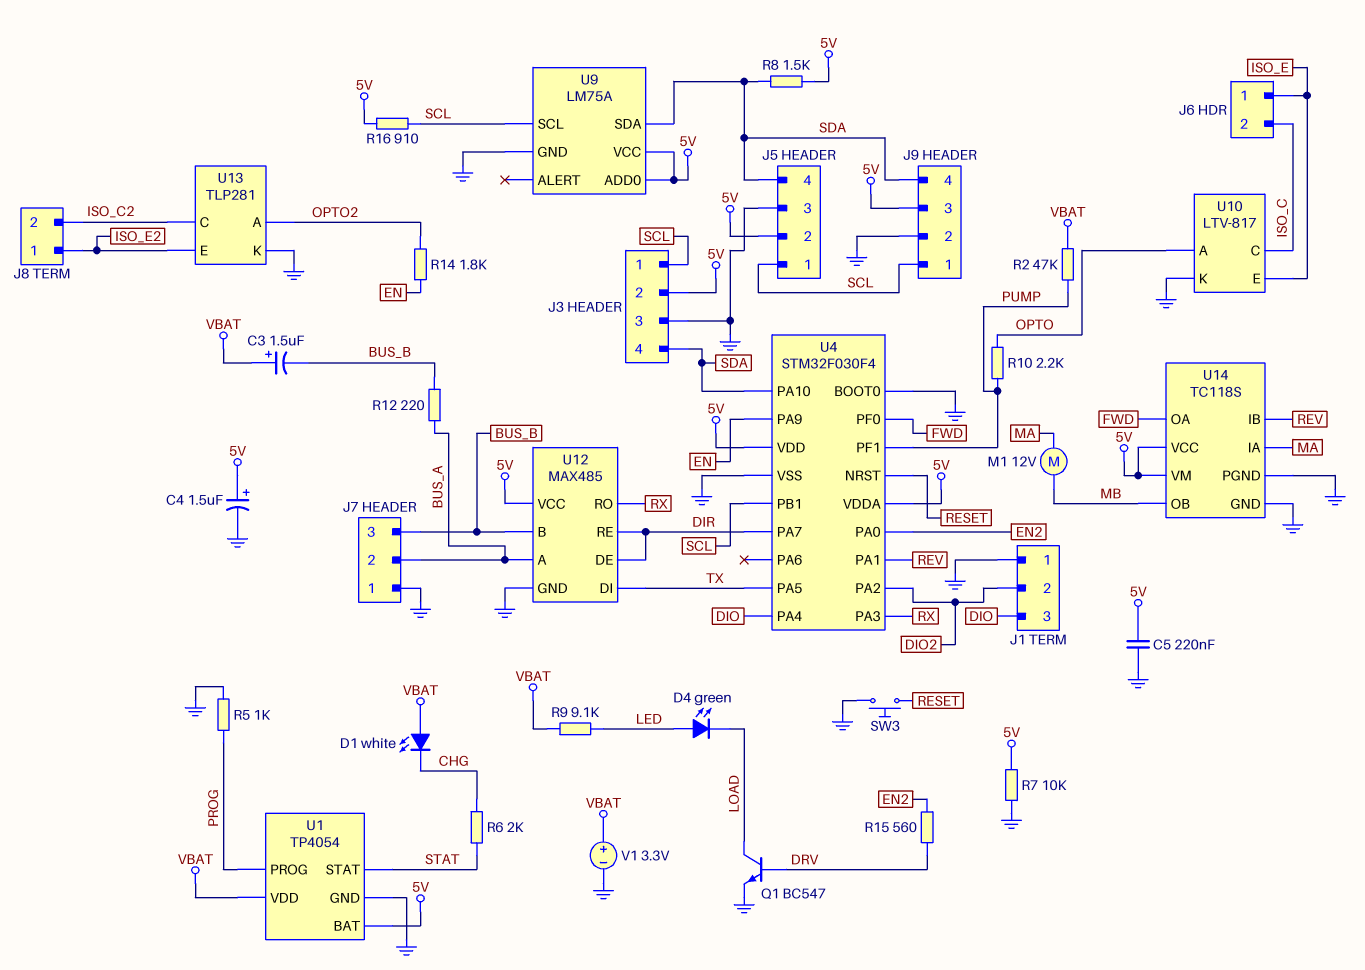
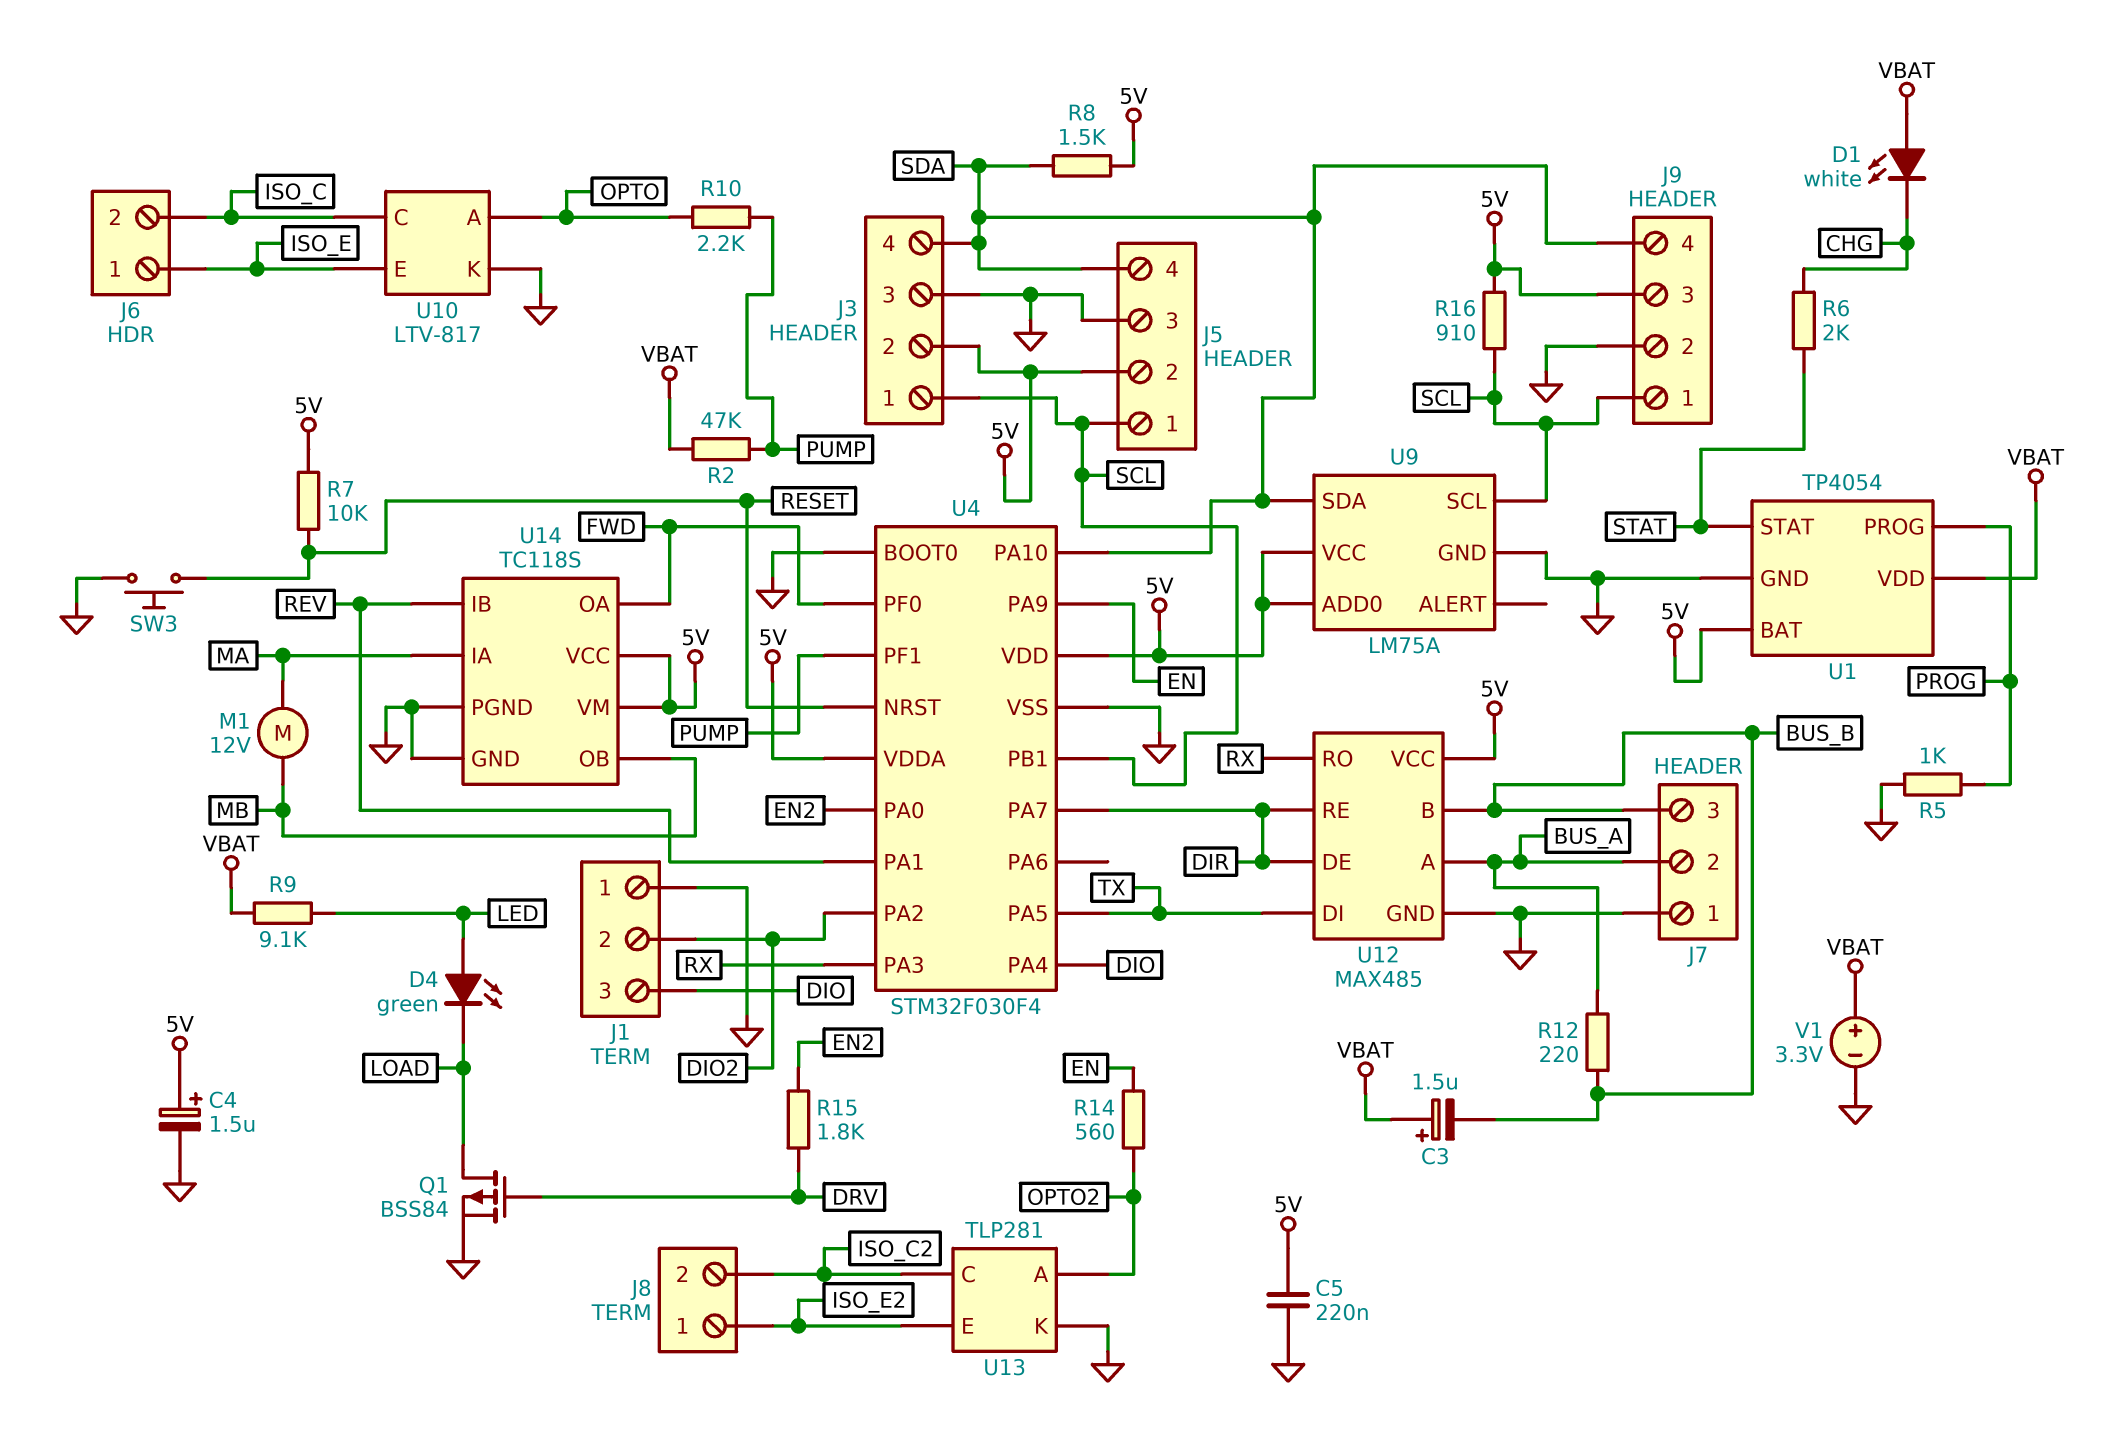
Q1: NPN BC547 (B DRV, C LOAD, E GND) -> PMOS BSS84 (G DRV, D LOAD, S GND)
R7: 10k (5V, GND) -> 10k (5V, RESET)
R14: 1.8k (EN, OPTO2) -> 560 (EN, OPTO2)
R15: 560 (DRV, EN2) -> 1.8k (DRV, EN2)

